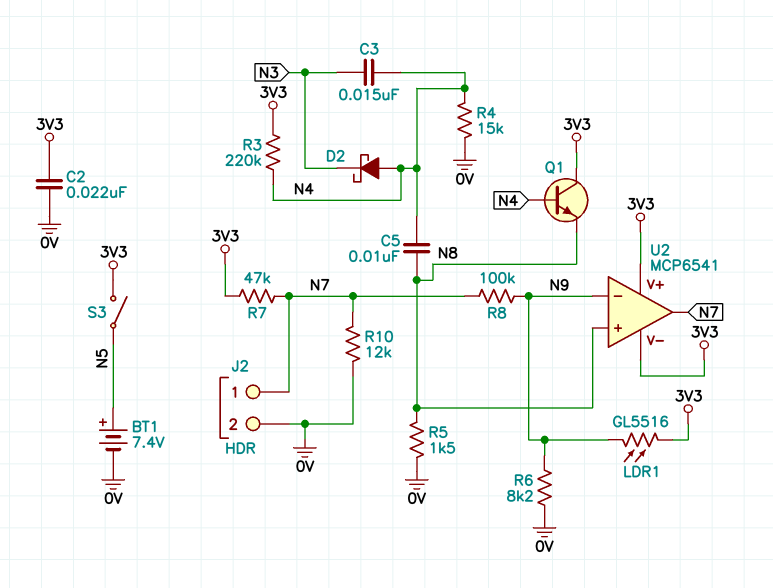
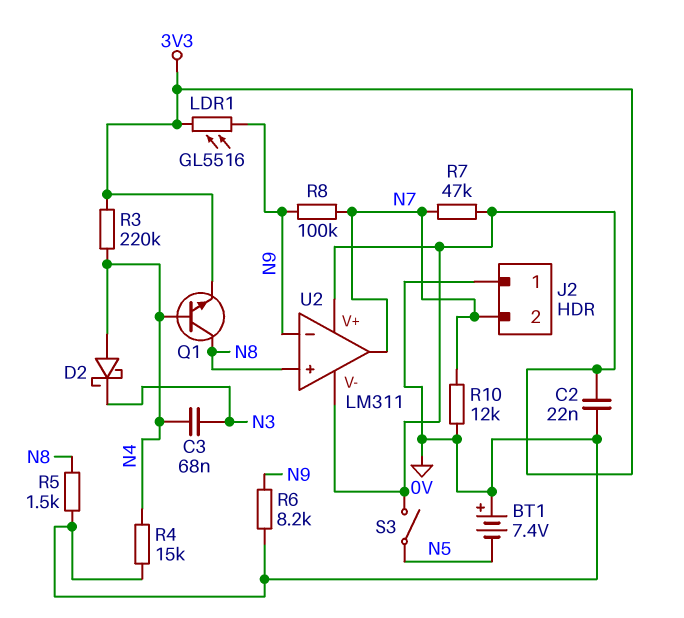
BT1: 7.4V (plus N5, minus 0V) -> 7.4V (plus 0V, minus N5)
C3: 15nF (N3, N4) -> 68nF (N3, N4)
C5: 10nF (N4, N8) -> none
J2 pin 1: N7 -> 0V
J2 pin 2: 0V -> N7
Q1: NPN (B N4, C 3V3, E N8) -> NPN (B N4, C N8, E 3V3)
U2: MCP6541 -> LM311

